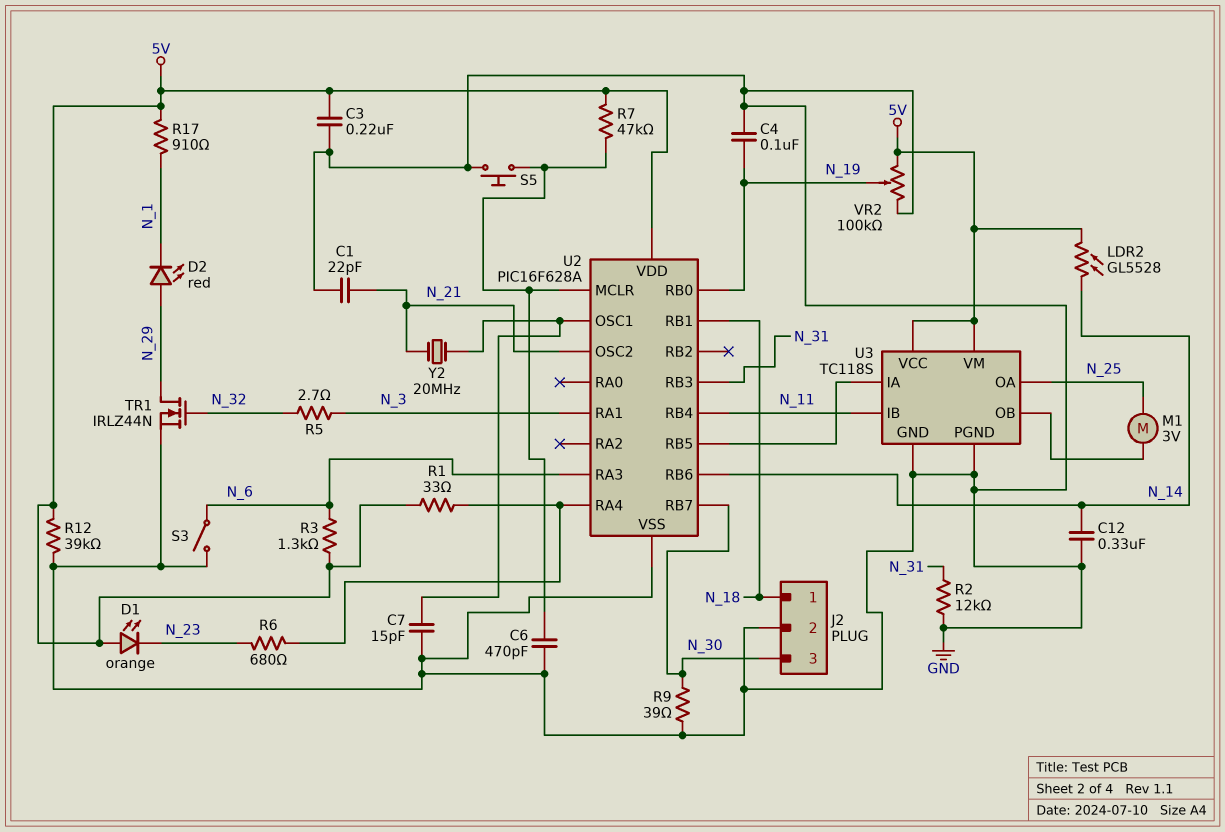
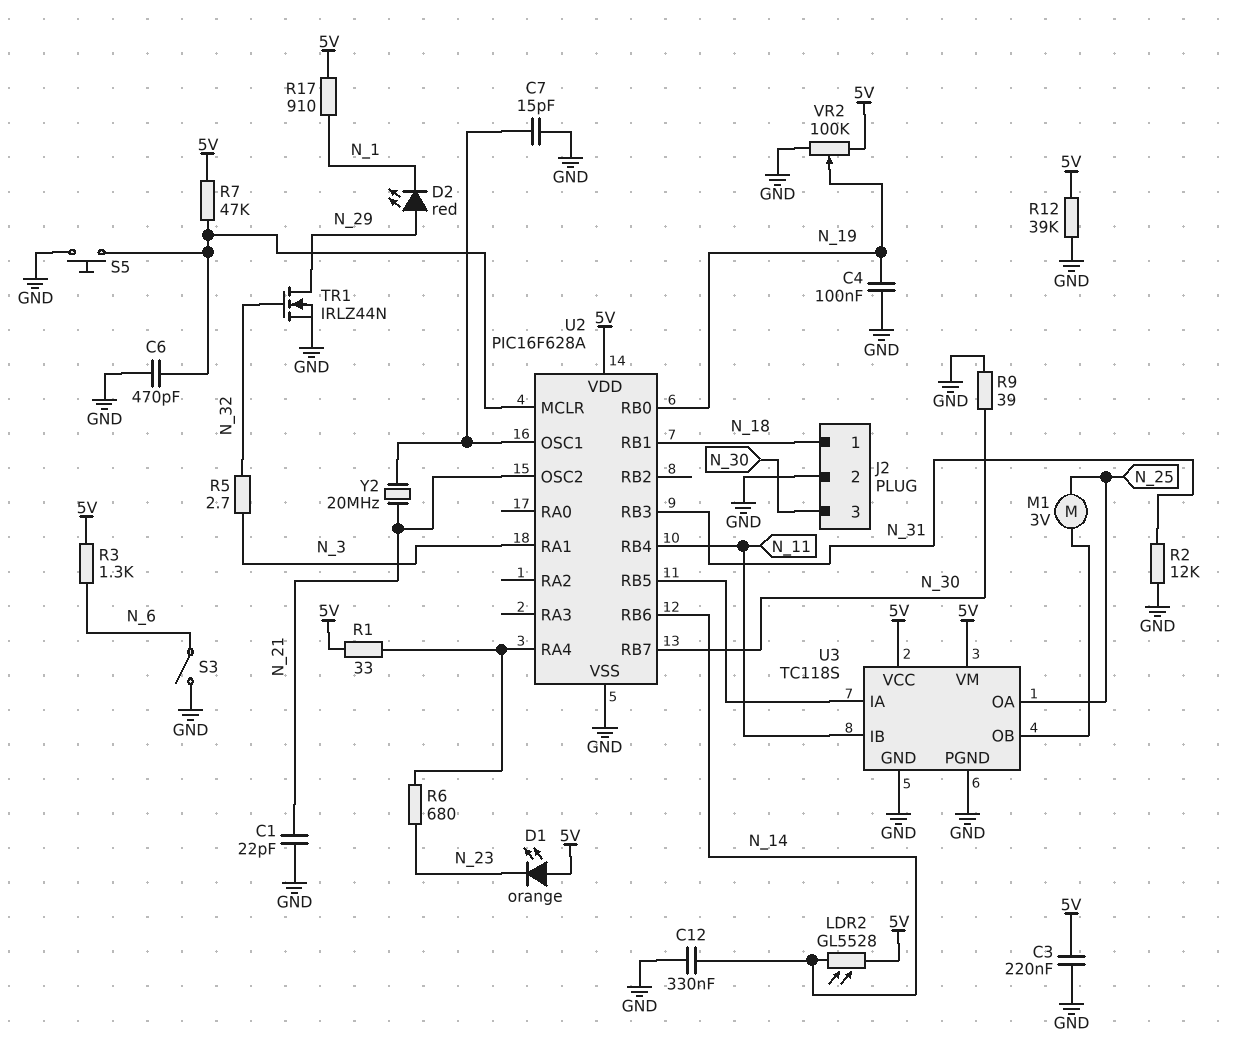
U2 pin RA3: N_6 -> none

